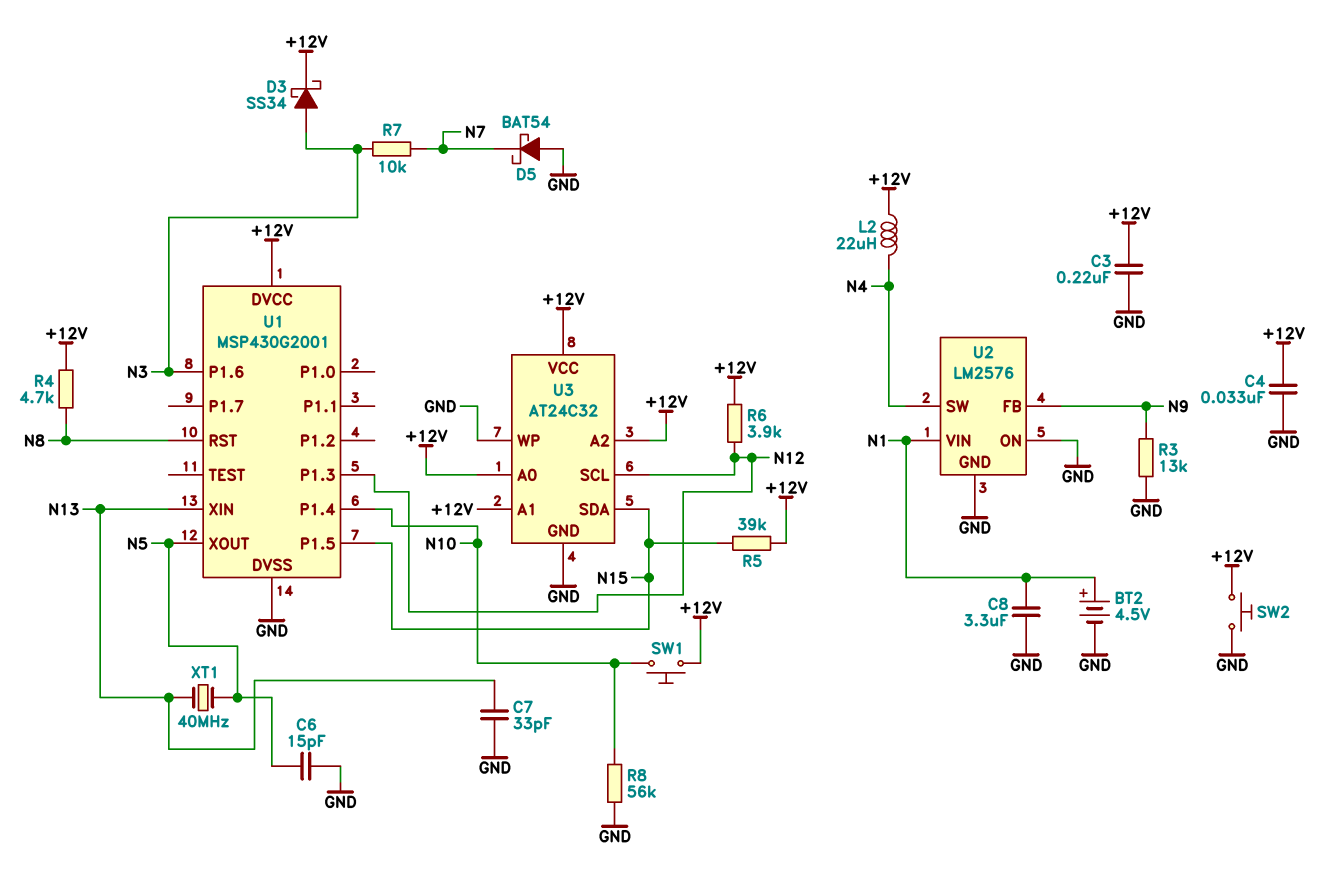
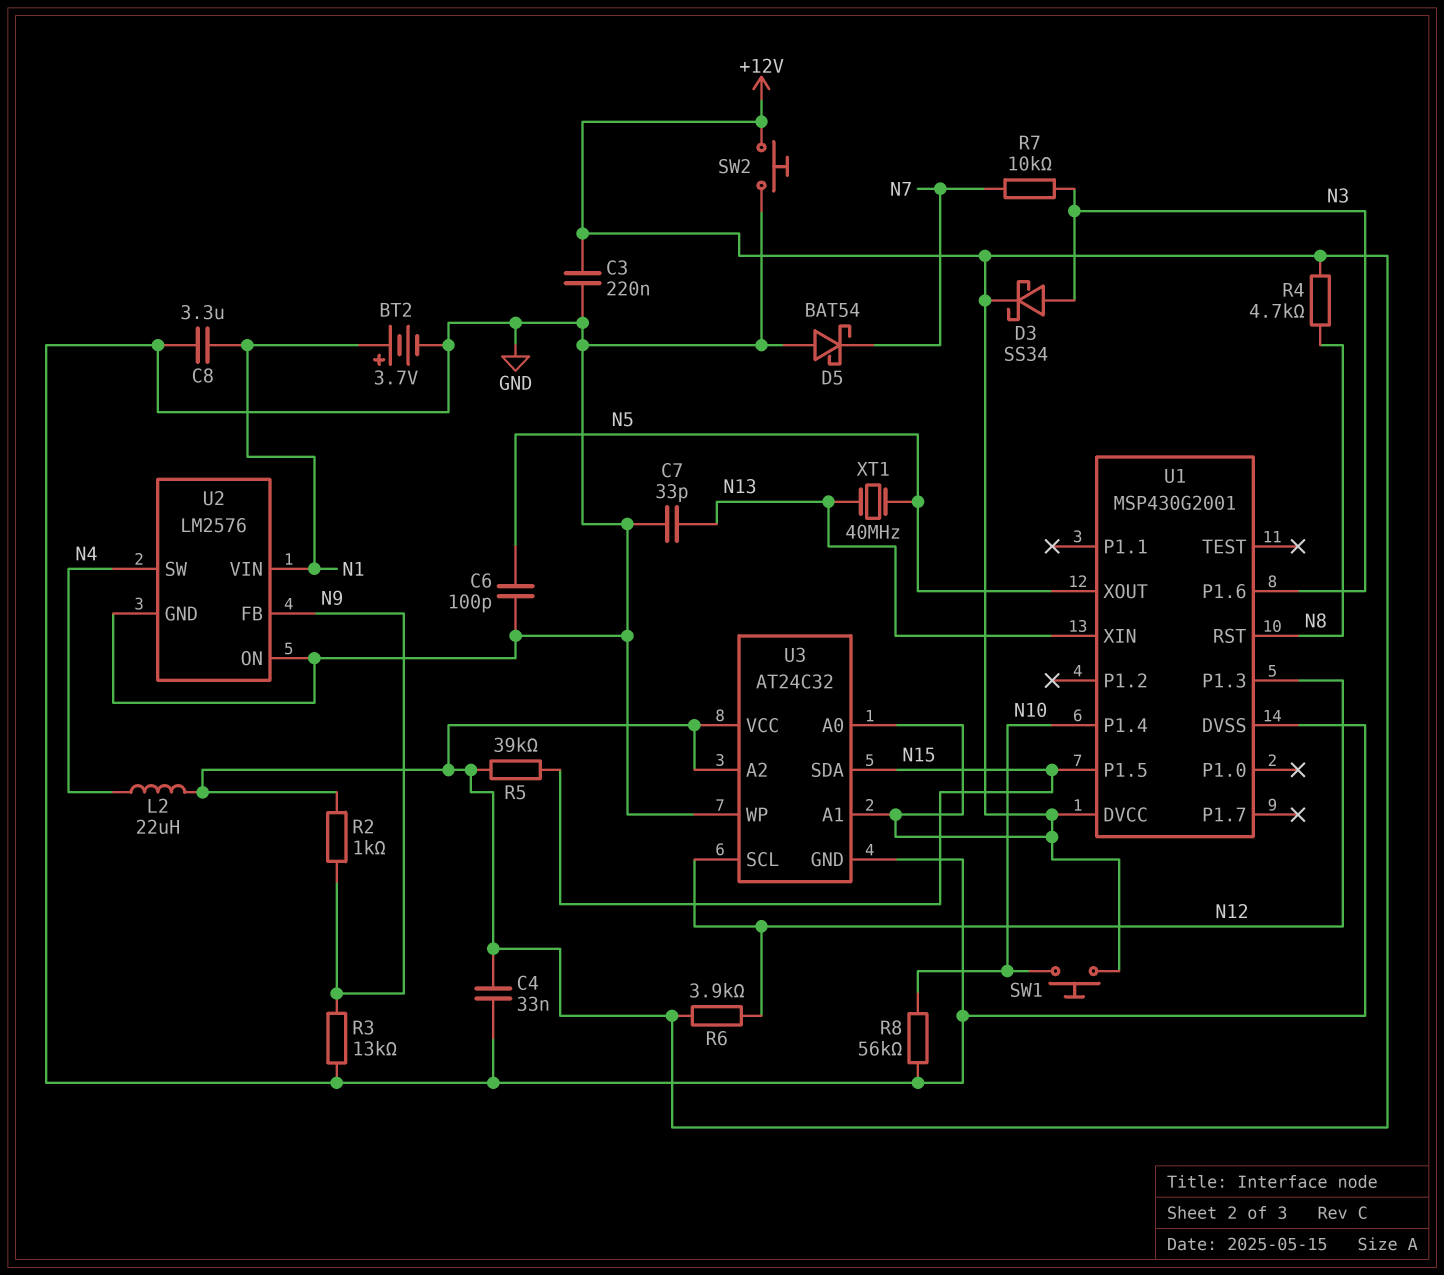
BT2: 4.5V (plus N1, minus GND) -> 3.7V (plus N1, minus GND)
C6: 15pF (GND, N5) -> 100pF (GND, N5)
R2: none -> 1k (+12V, N9)

